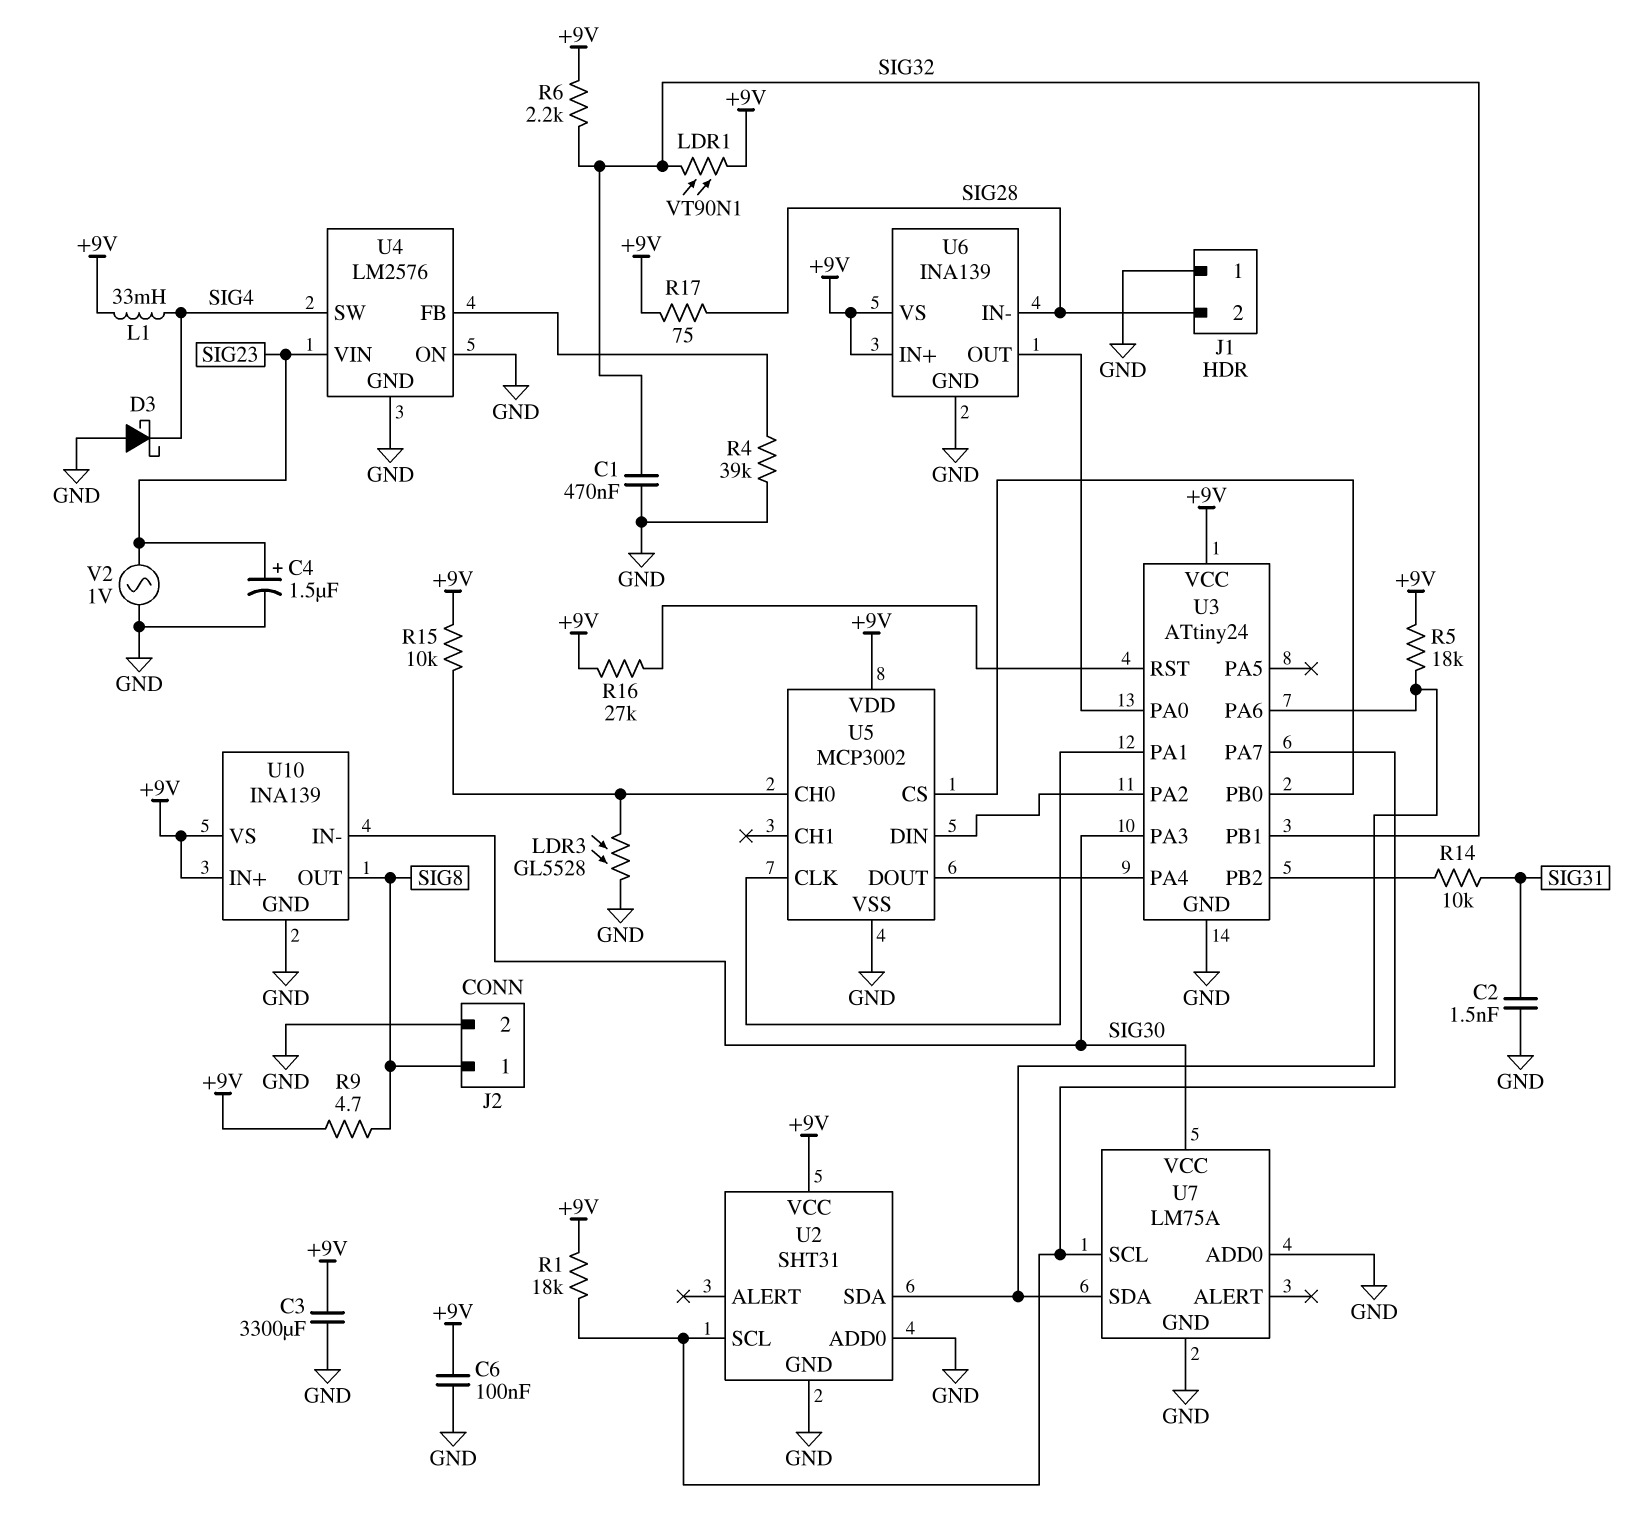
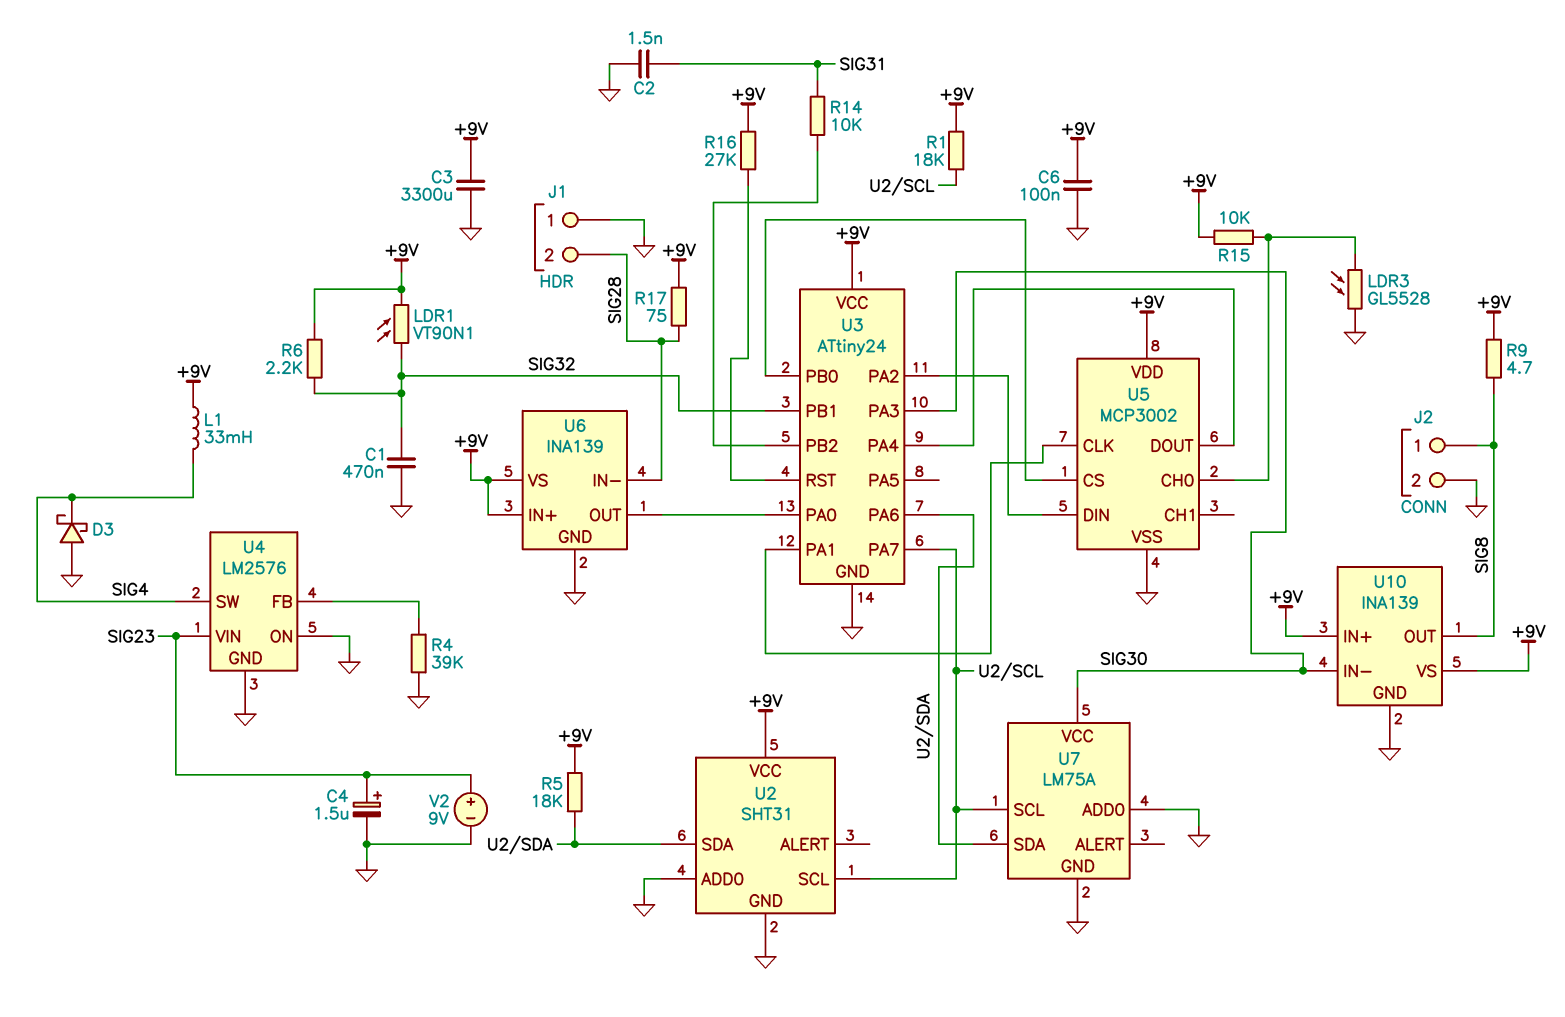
V2: AC 1V (GND, SIG23) -> 9V (plus SIG23, minus GND)

